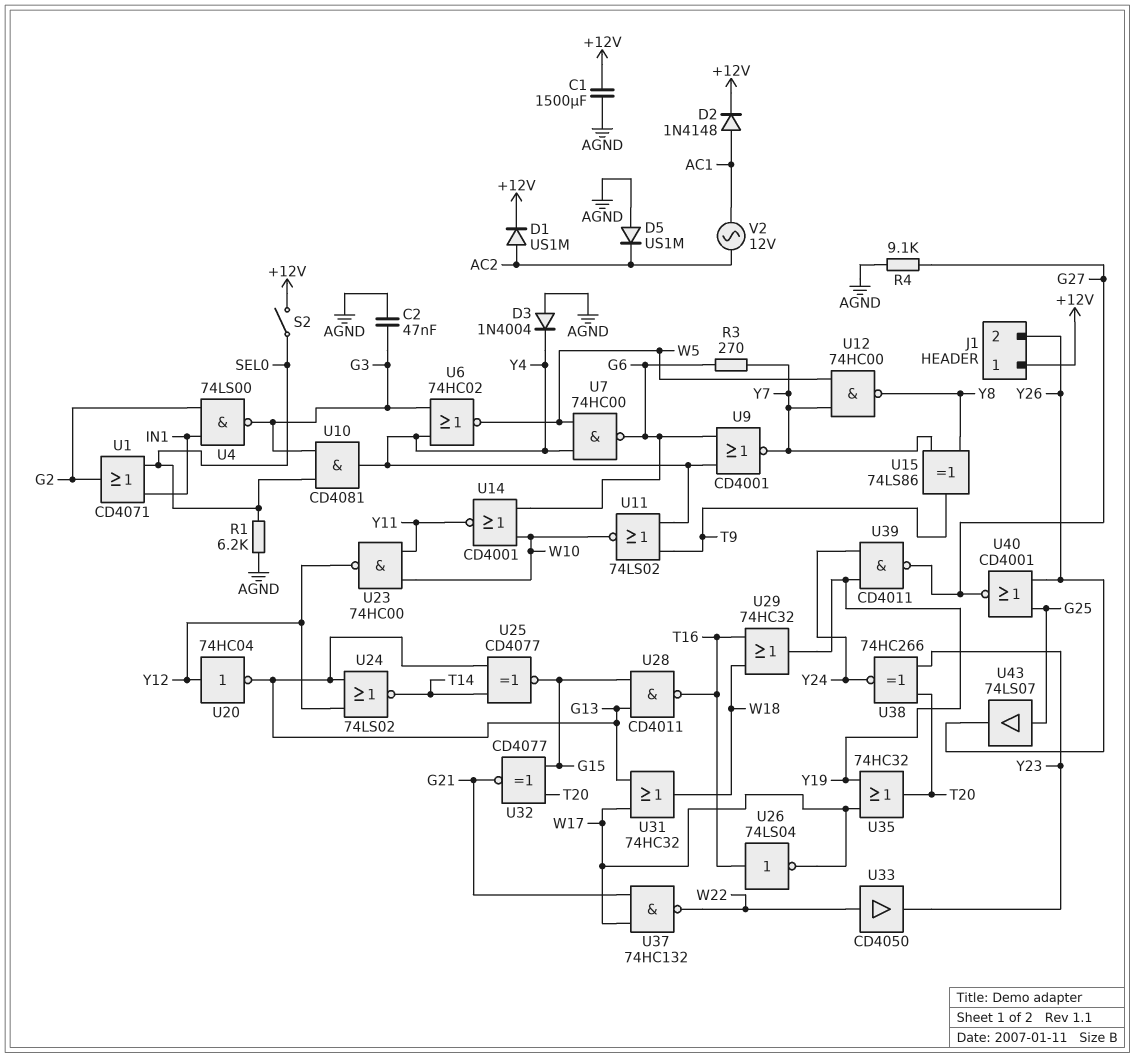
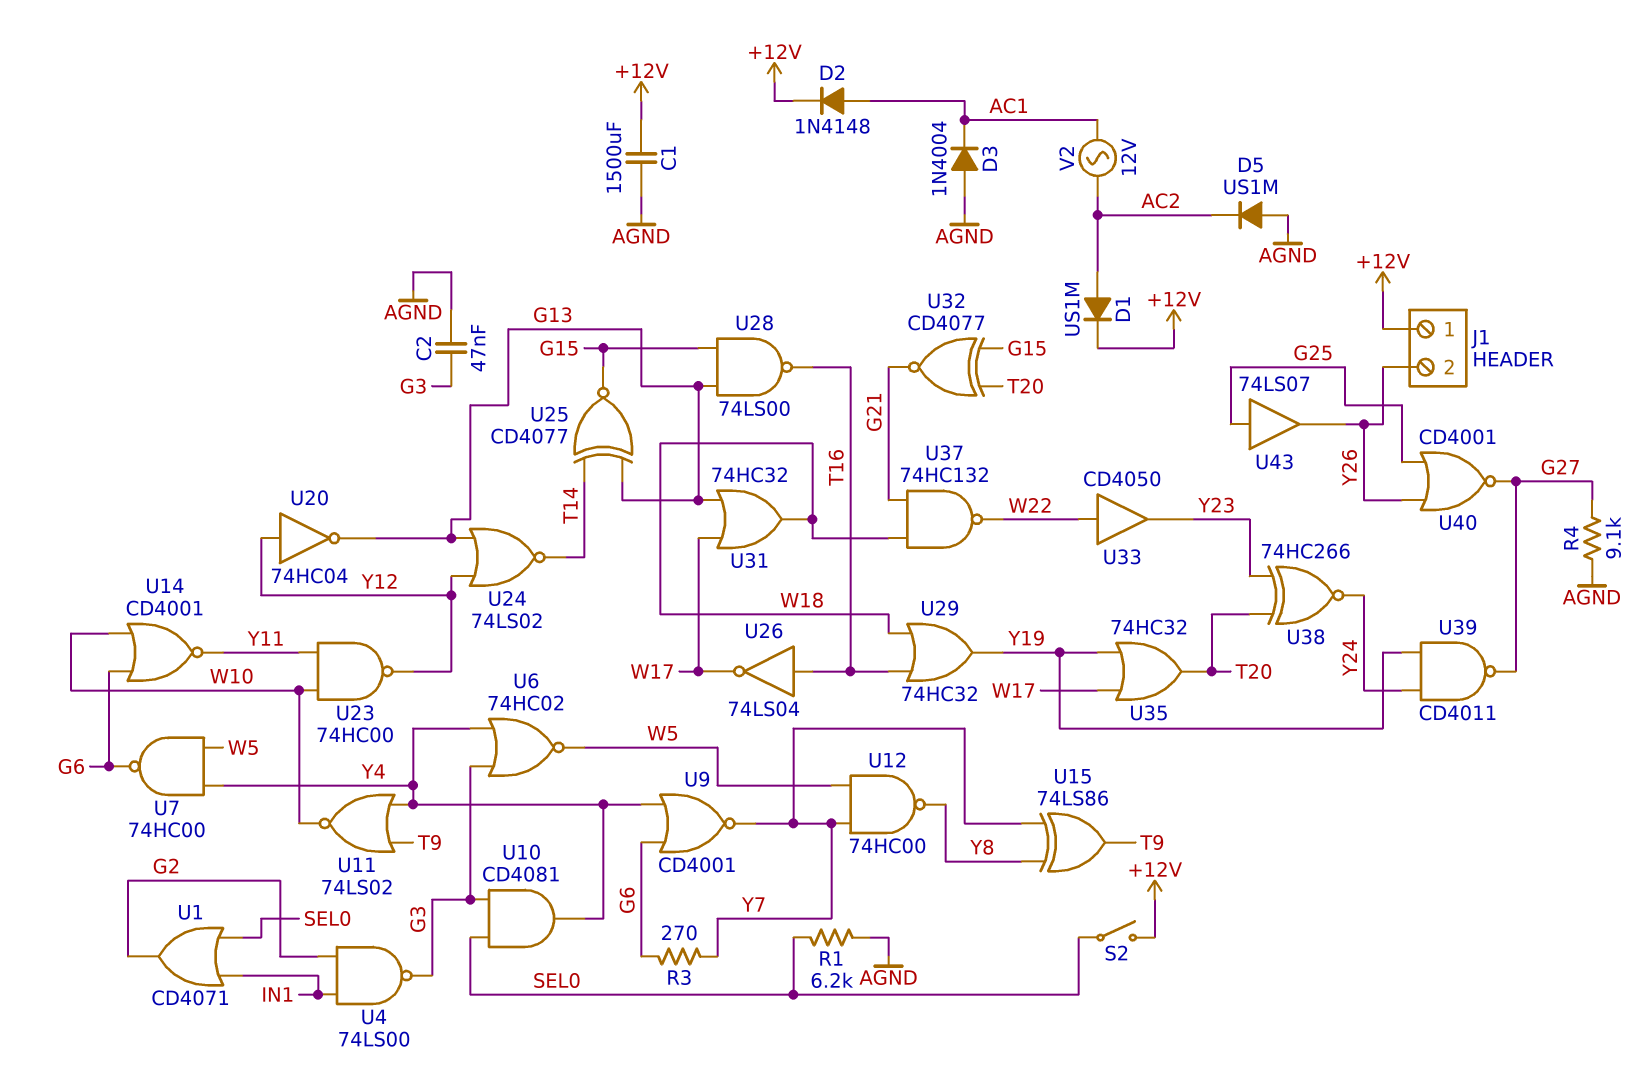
D3: diode 1N4004 (A AGND, K Y4) -> diode 1N4004 (A AGND, K AC1)
U28: NAND CD4011 (in G13, in G15, out T16) -> NAND 74LS00 (in G13, in G15, out T16)
U37: NAND 74HC132 (in G21, in W17, out W22) -> NAND 74HC132 (in G21, in W18, out W22)

